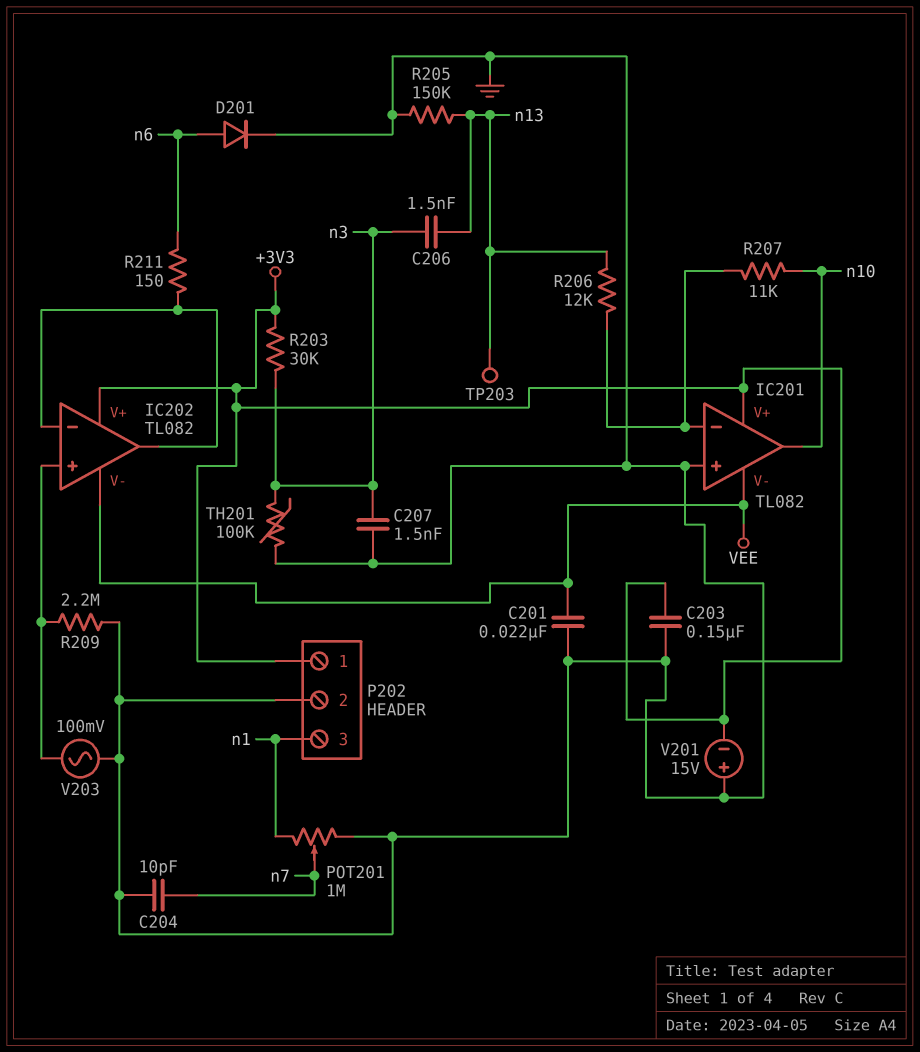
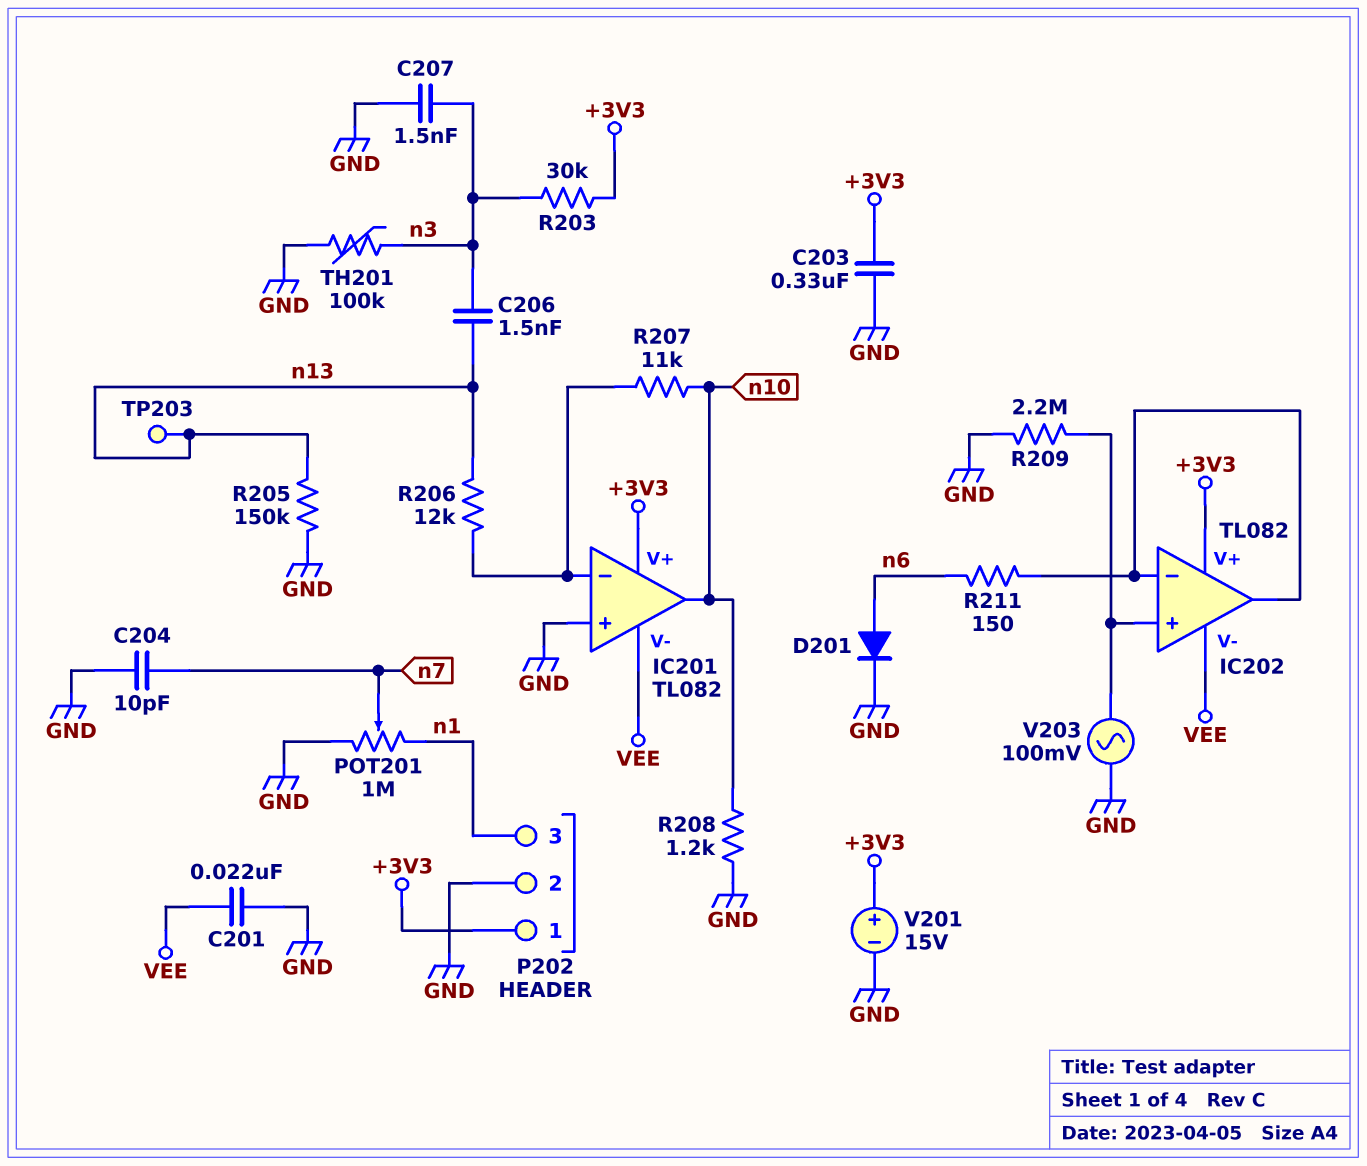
C203: 150nF (+3V3, GND) -> 330nF (+3V3, GND)
R208: none -> 1.2k (GND, n10)
V201: 15V (plus GND, minus +3V3) -> 15V (plus +3V3, minus GND)

